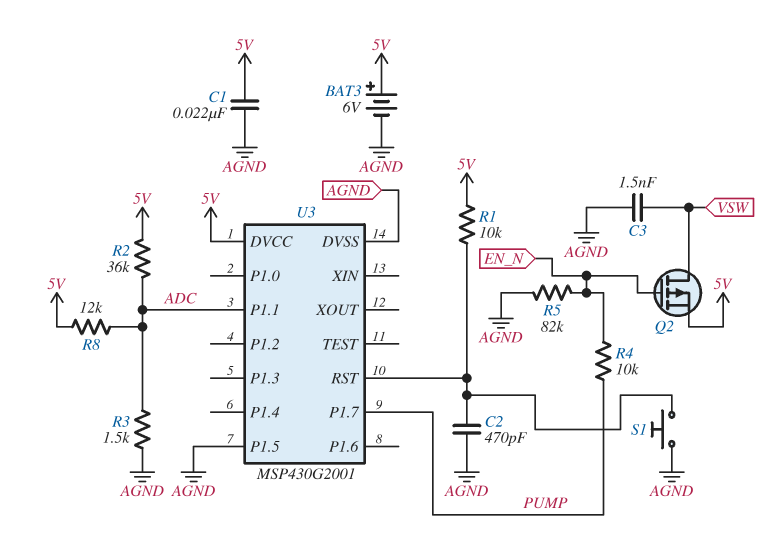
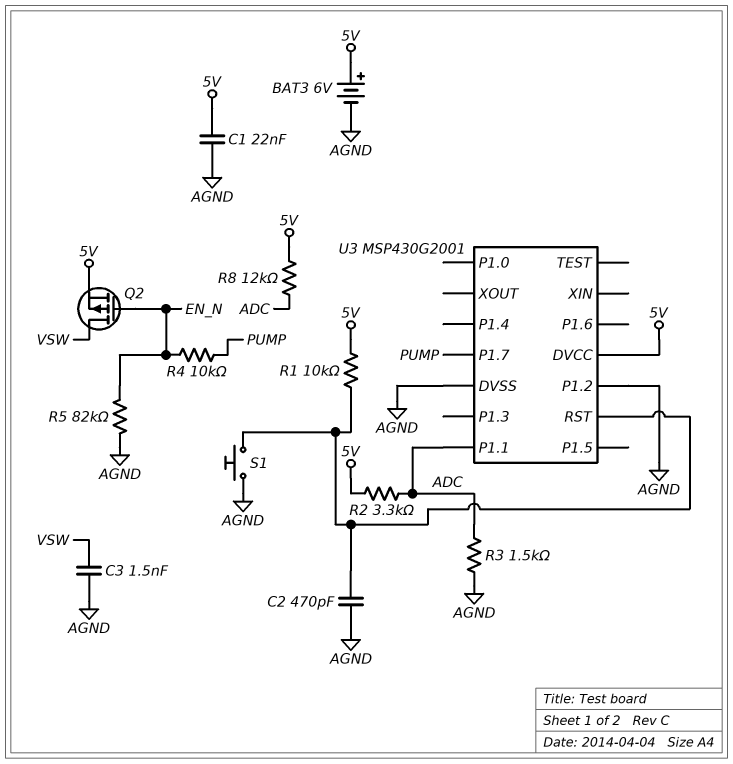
R2: 36k (5V, ADC) -> 3.3k (5V, ADC)
U3 pin P1.2: none -> AGND
U3 pin P1.5: AGND -> none

